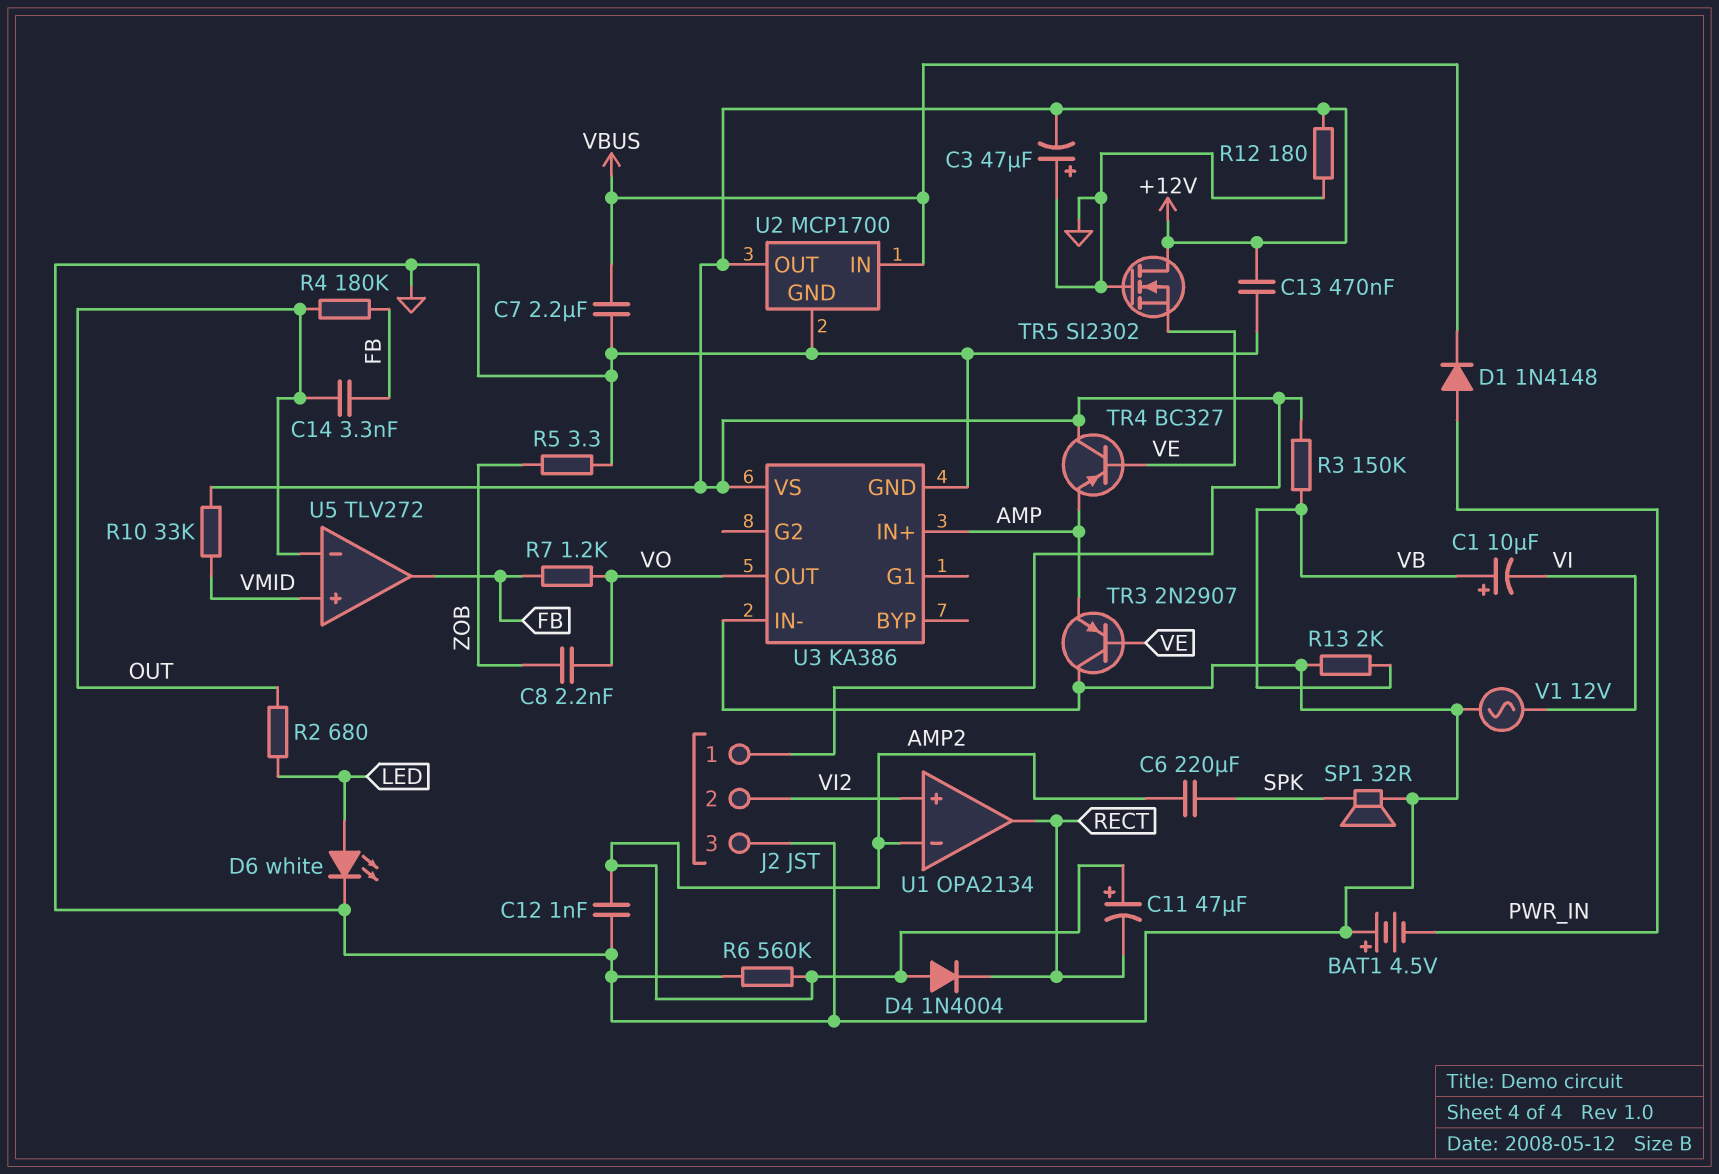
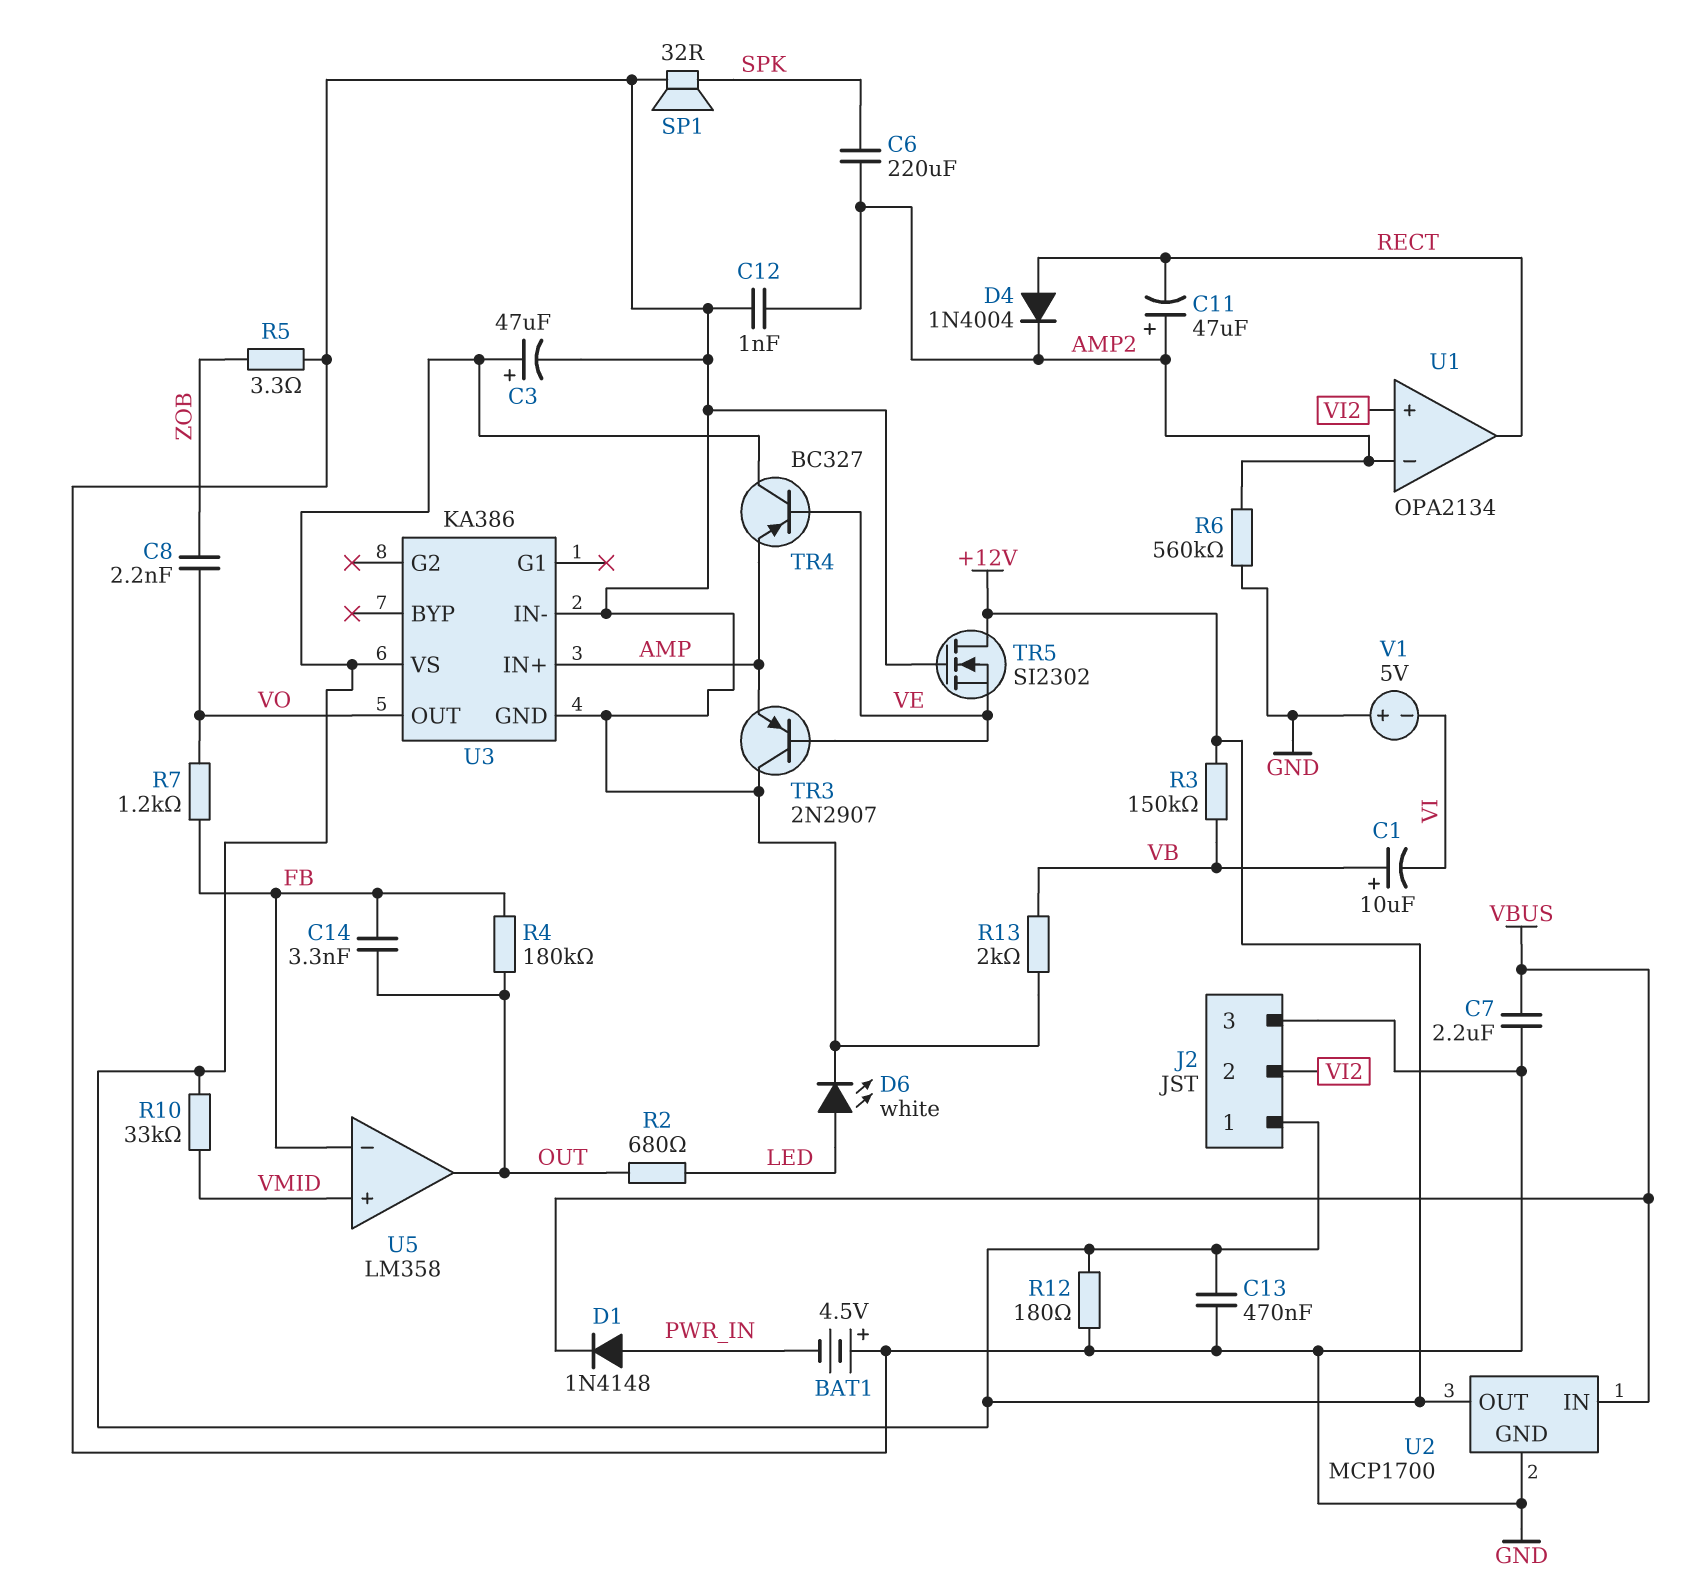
C3: 47uF (plus GND, minus +12V) -> 47uF (plus +12V, minus GND)
D4: diode 1N4004 (A AMP2, K RECT) -> diode 1N4004 (A RECT, K AMP2)
U5: TLV272 -> LM358
U5 pin in-: OUT -> FB
U5 pin out: FB -> OUT
V1: AC 12V (GND, VI) -> 5V (plus GND, minus VI)

